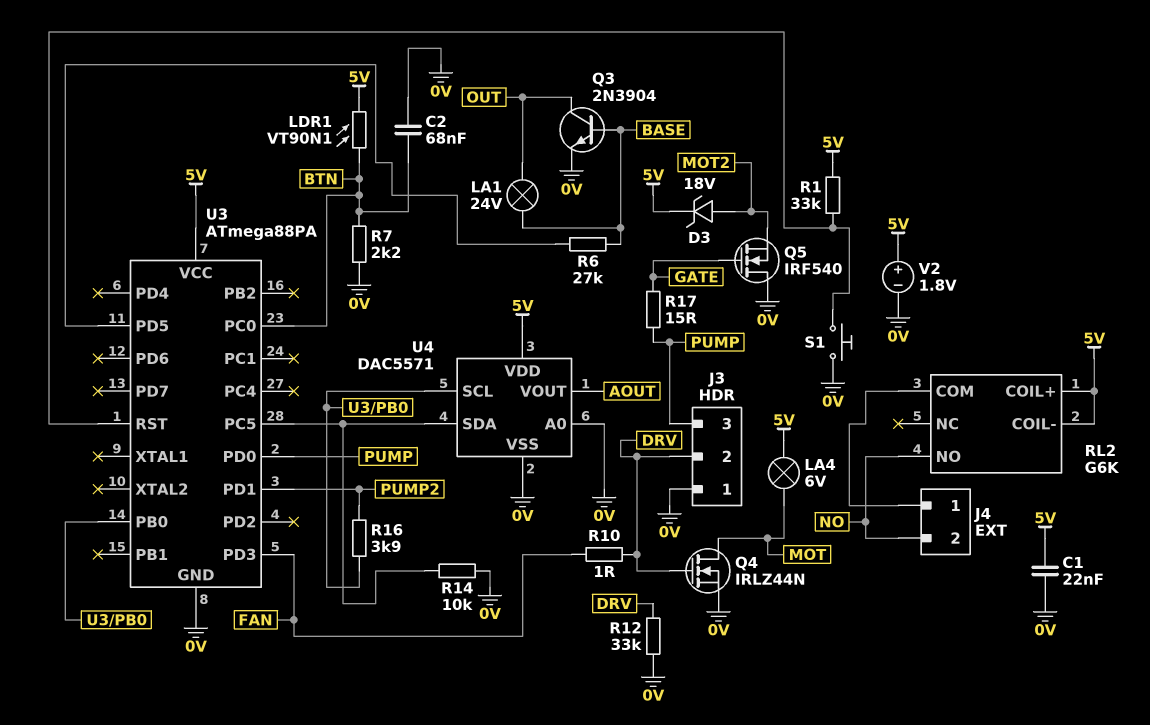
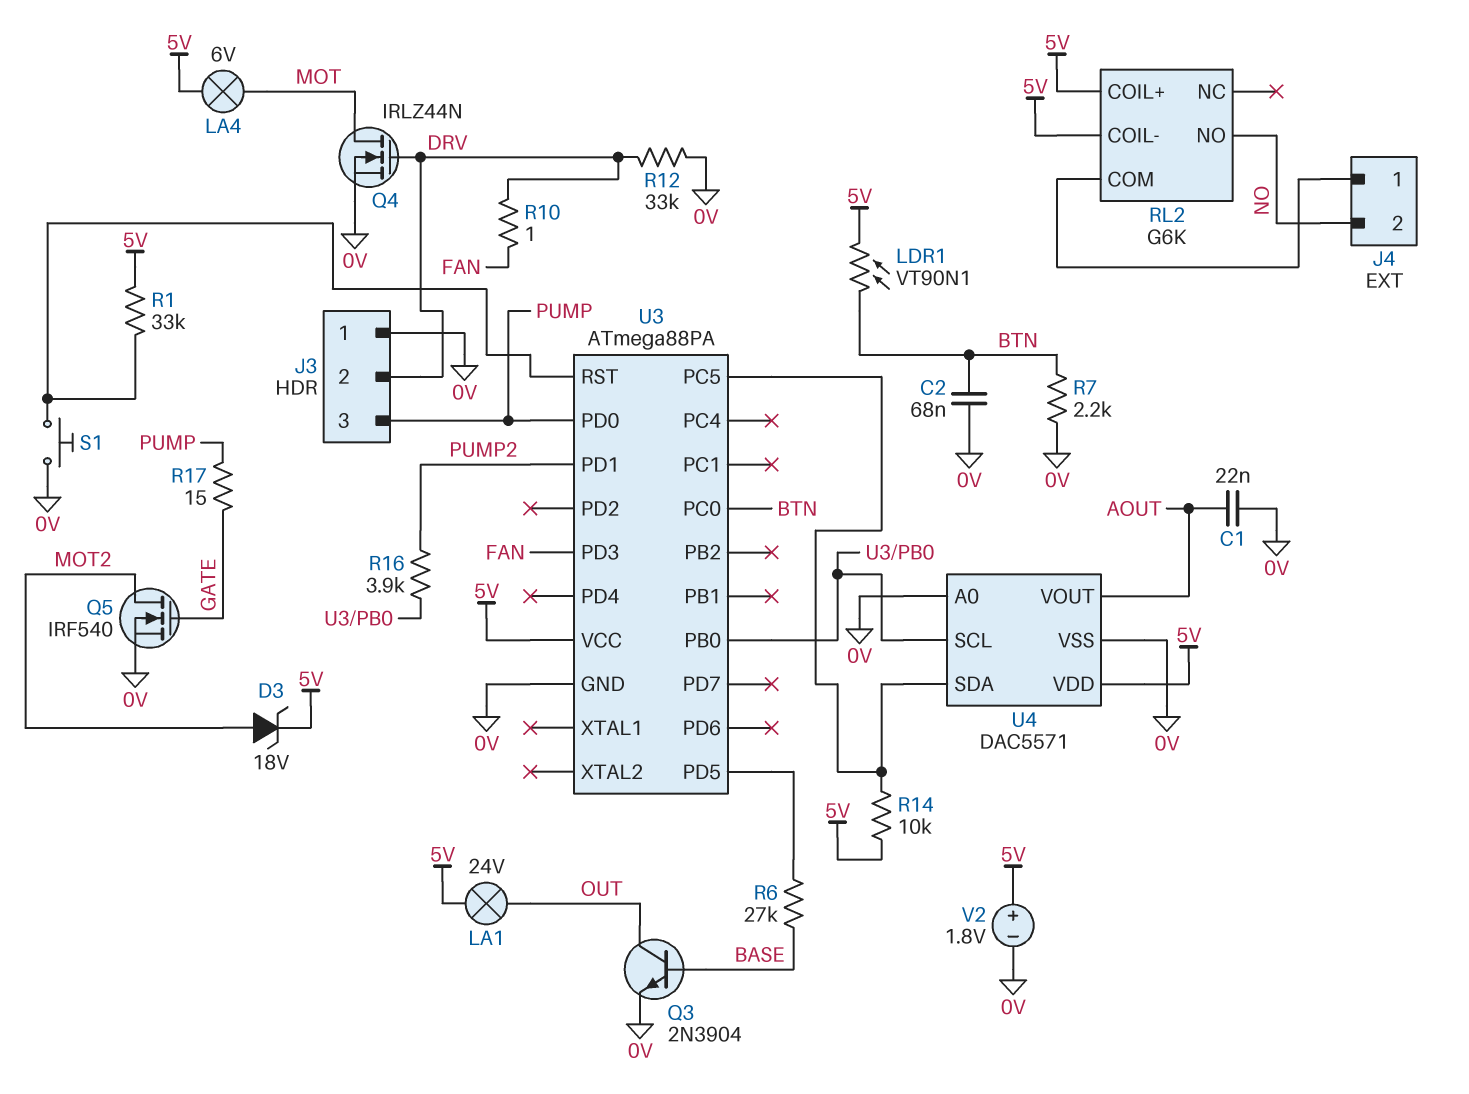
C1: 22nF (0V, 5V) -> 22nF (0V, AOUT)
LA1: lamp 24V (BASE, OUT) -> lamp 24V (5V, OUT)
Q5: NMOS IRF540 (G GATE, D 0V, S MOT2) -> NMOS IRF540 (G GATE, D MOT2, S 0V)
R14: 10k (0V, U3/PC5) -> 10k (5V, U3/PC5)

